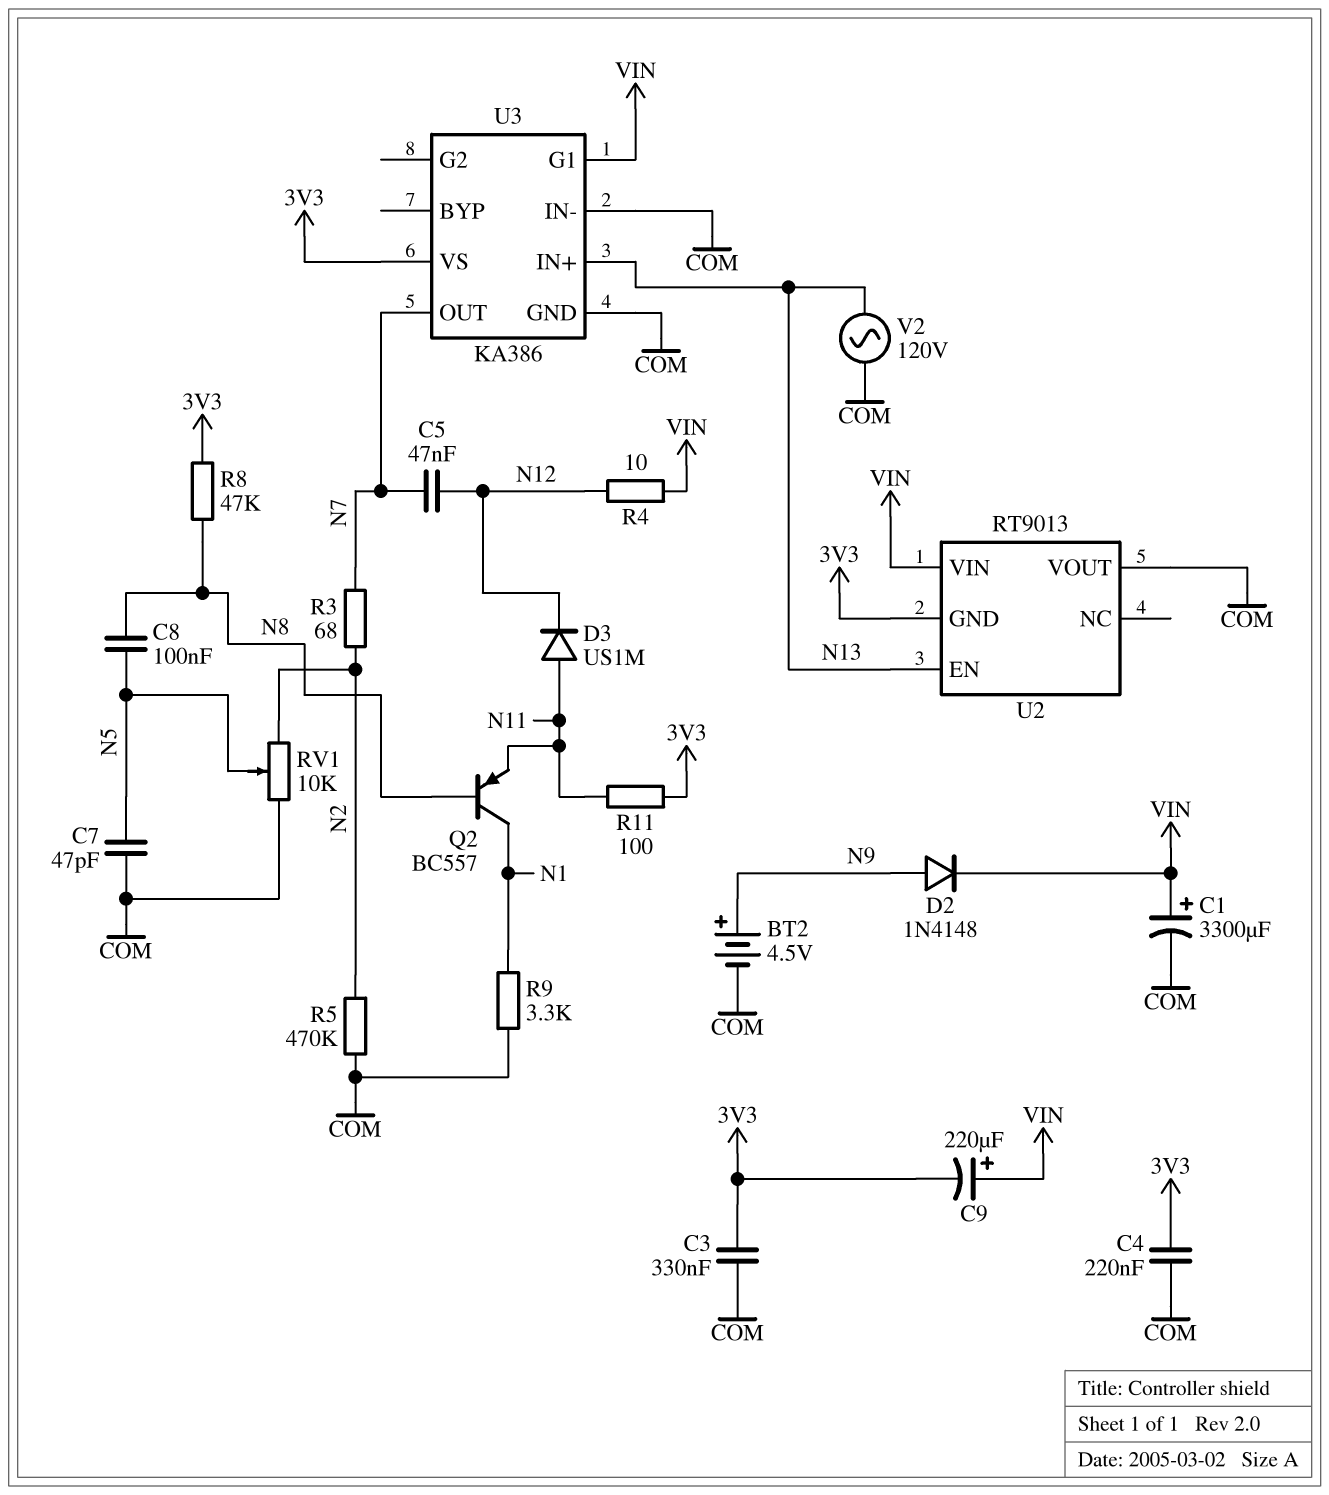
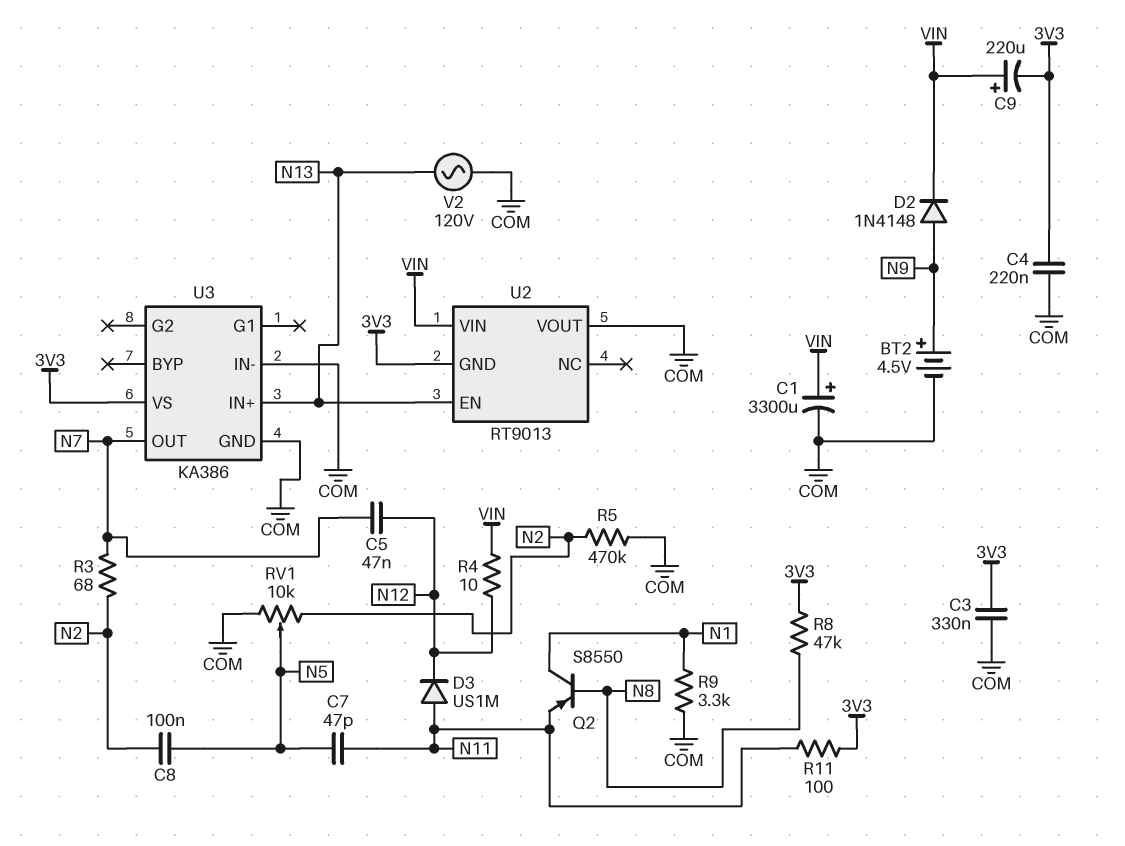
C7: 47pF (COM, N5) -> 47pF (N5, N11)
C8: 100nF (N5, N8) -> 100nF (N2, N5)
Q2: PNP BC557 (B N8, C N1, E N11) -> PNP S8550 (B N8, C N1, E N11)
U3 pin G1: VIN -> none

